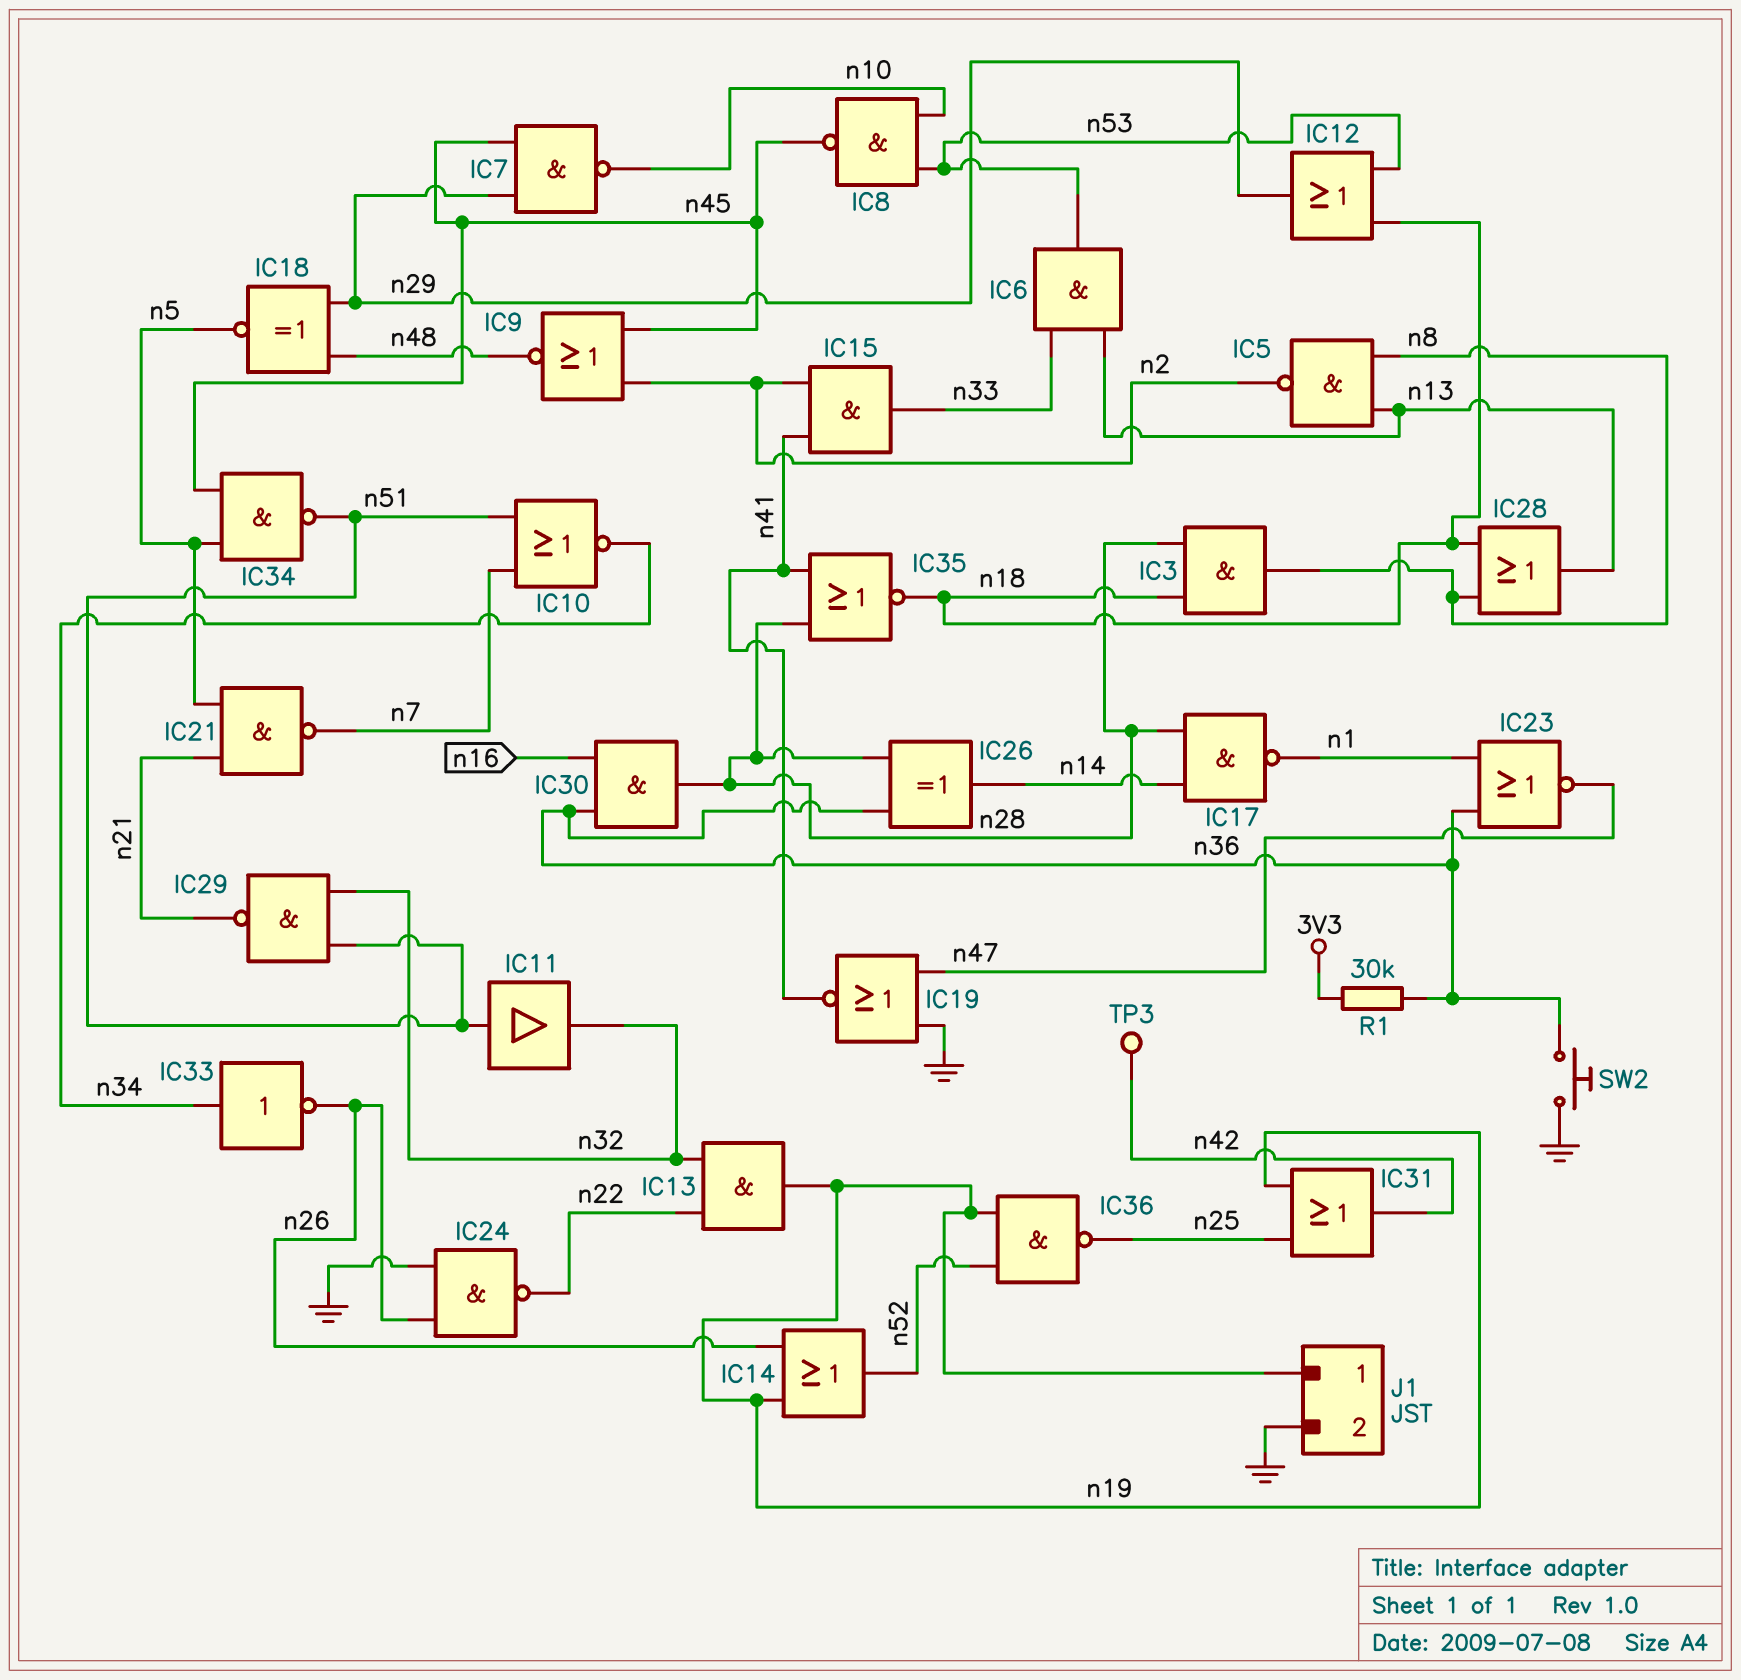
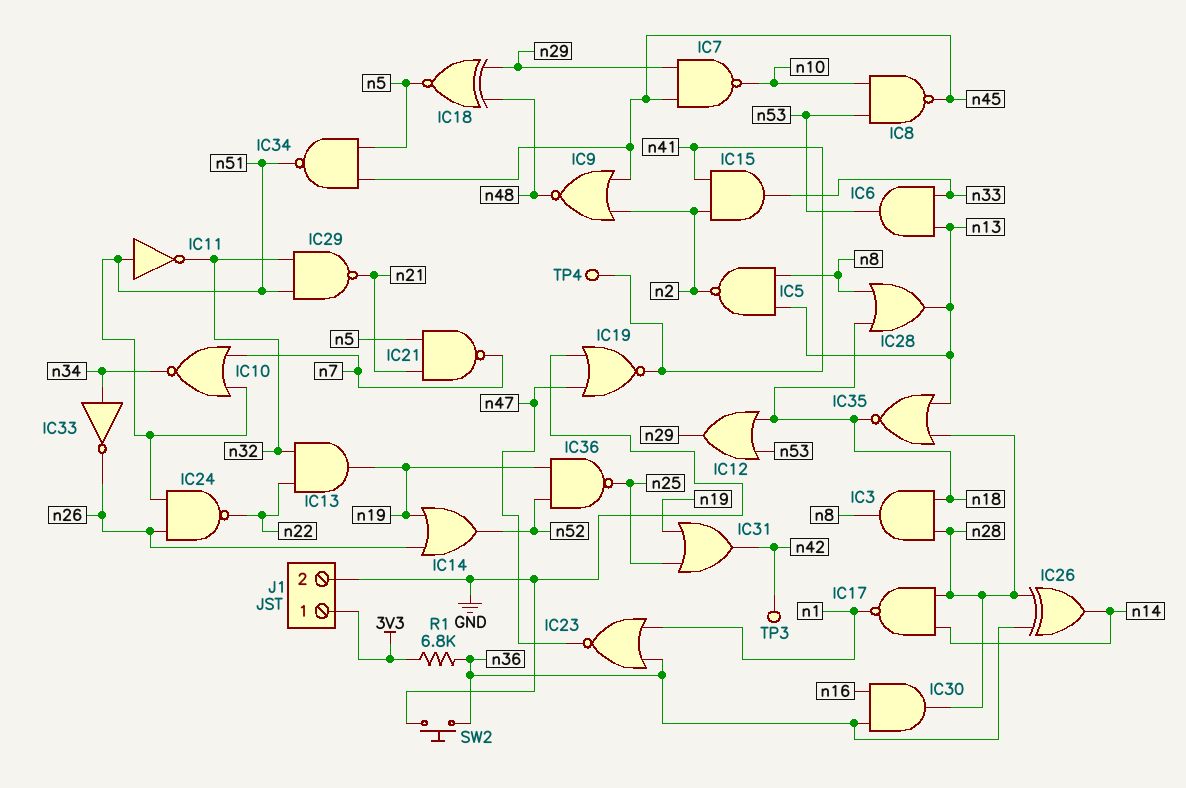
IC11: buffer (in n51, out n32) -> NOT (in n51, out n32)
IC24: NAND (in GND, in n26, out n22) -> NAND (in n26, in n51, out n22)
IC35: NOR (in n28, in n41, out n18) -> NOR (in n13, in n28, out n18)
J1 pin 1: n19 -> 3V3
R1: 30k (3V3, n36) -> 6.8k (3V3, n36)
TP4: none -> test point (n41)

